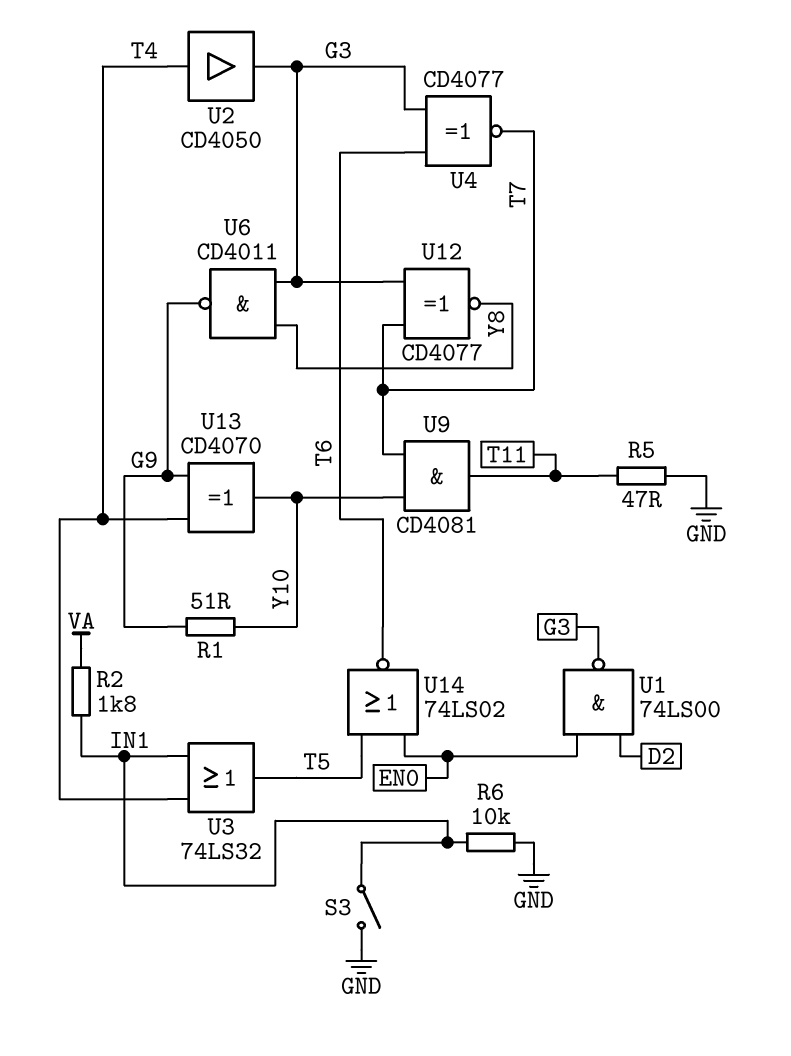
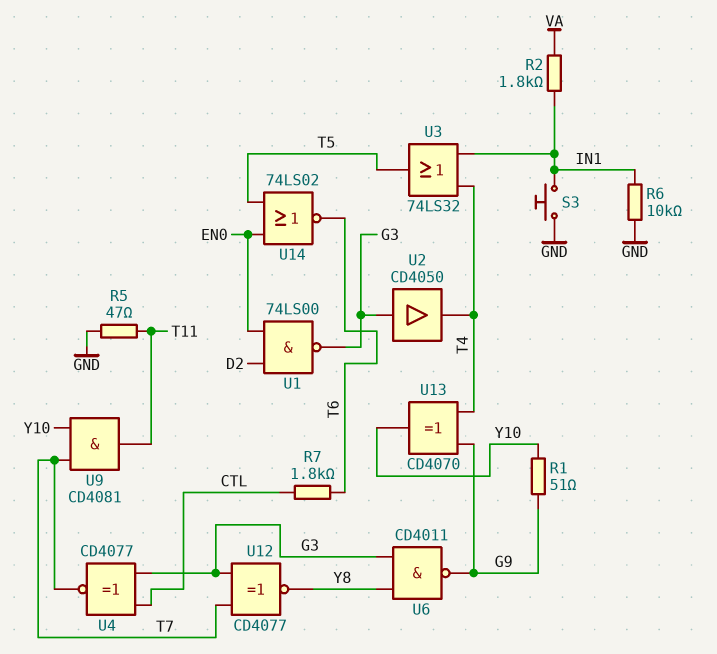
R7: none -> 1.8k (CTL, T6)
S3: switch (GND, IN1) -> button (GND, IN1)
U2: buffer CD4050 (in T4, out G3) -> buffer CD4050 (in G3, out T4)
U4: XNOR CD4077 (in G3, in T6, out T7) -> XNOR CD4077 (in CTL, in G3, out T7)

